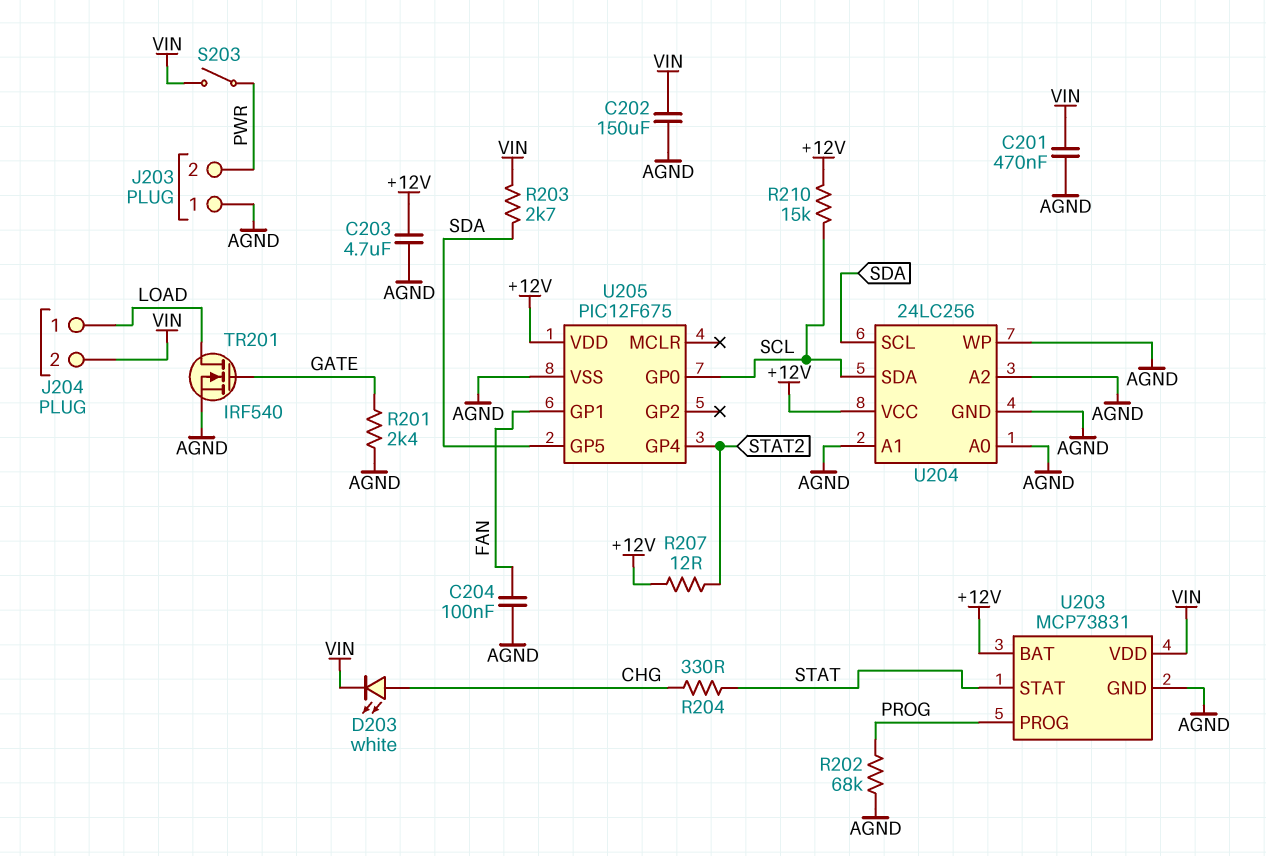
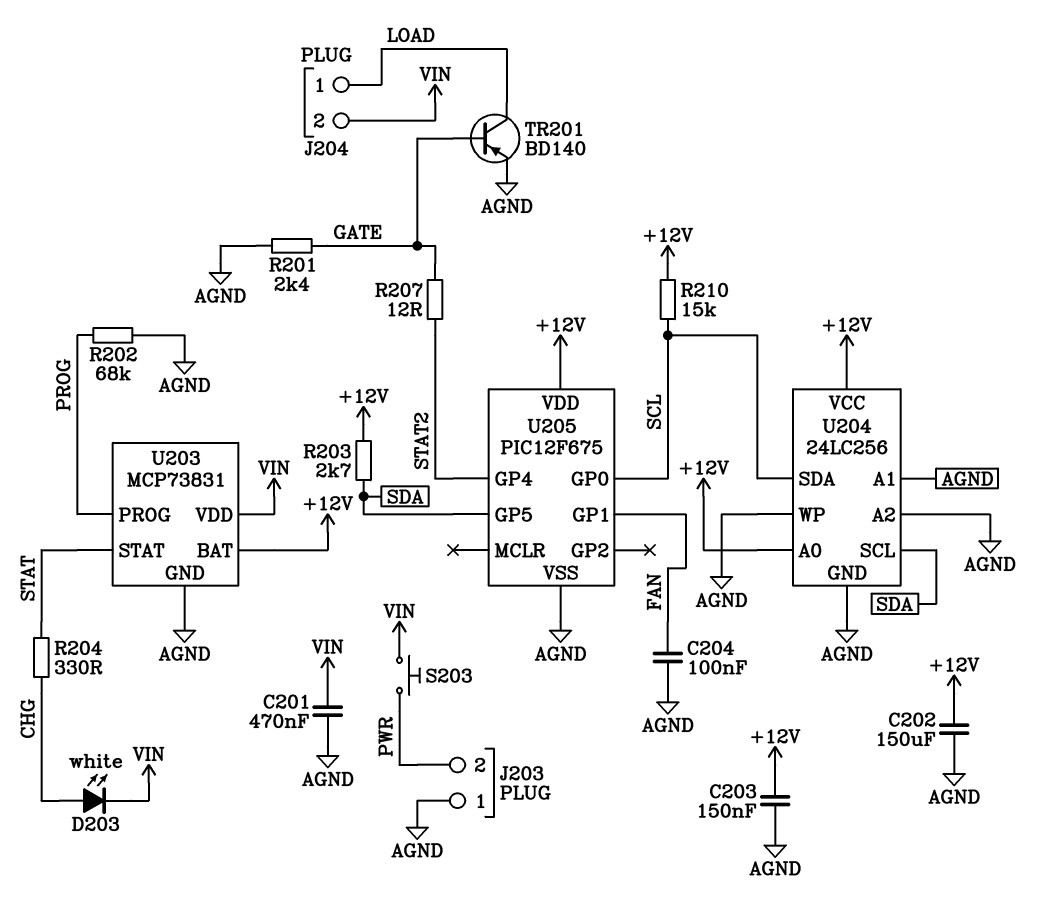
C202: 150uF (AGND, VIN) -> 150uF (+12V, AGND)
C203: 4.7uF (+12V, AGND) -> 150nF (+12V, AGND)
R203: 2.7k (SDA, VIN) -> 2.7k (+12V, SDA)
R207: 12 (+12V, STAT2) -> 12 (GATE, STAT2)
S203: switch (PWR, VIN) -> button (PWR, VIN)
TR201: NMOS IRF540 (G GATE, D LOAD, S AGND) -> PNP BD140 (B GATE, C LOAD, E AGND)
U204 pin A0: AGND -> +12V

